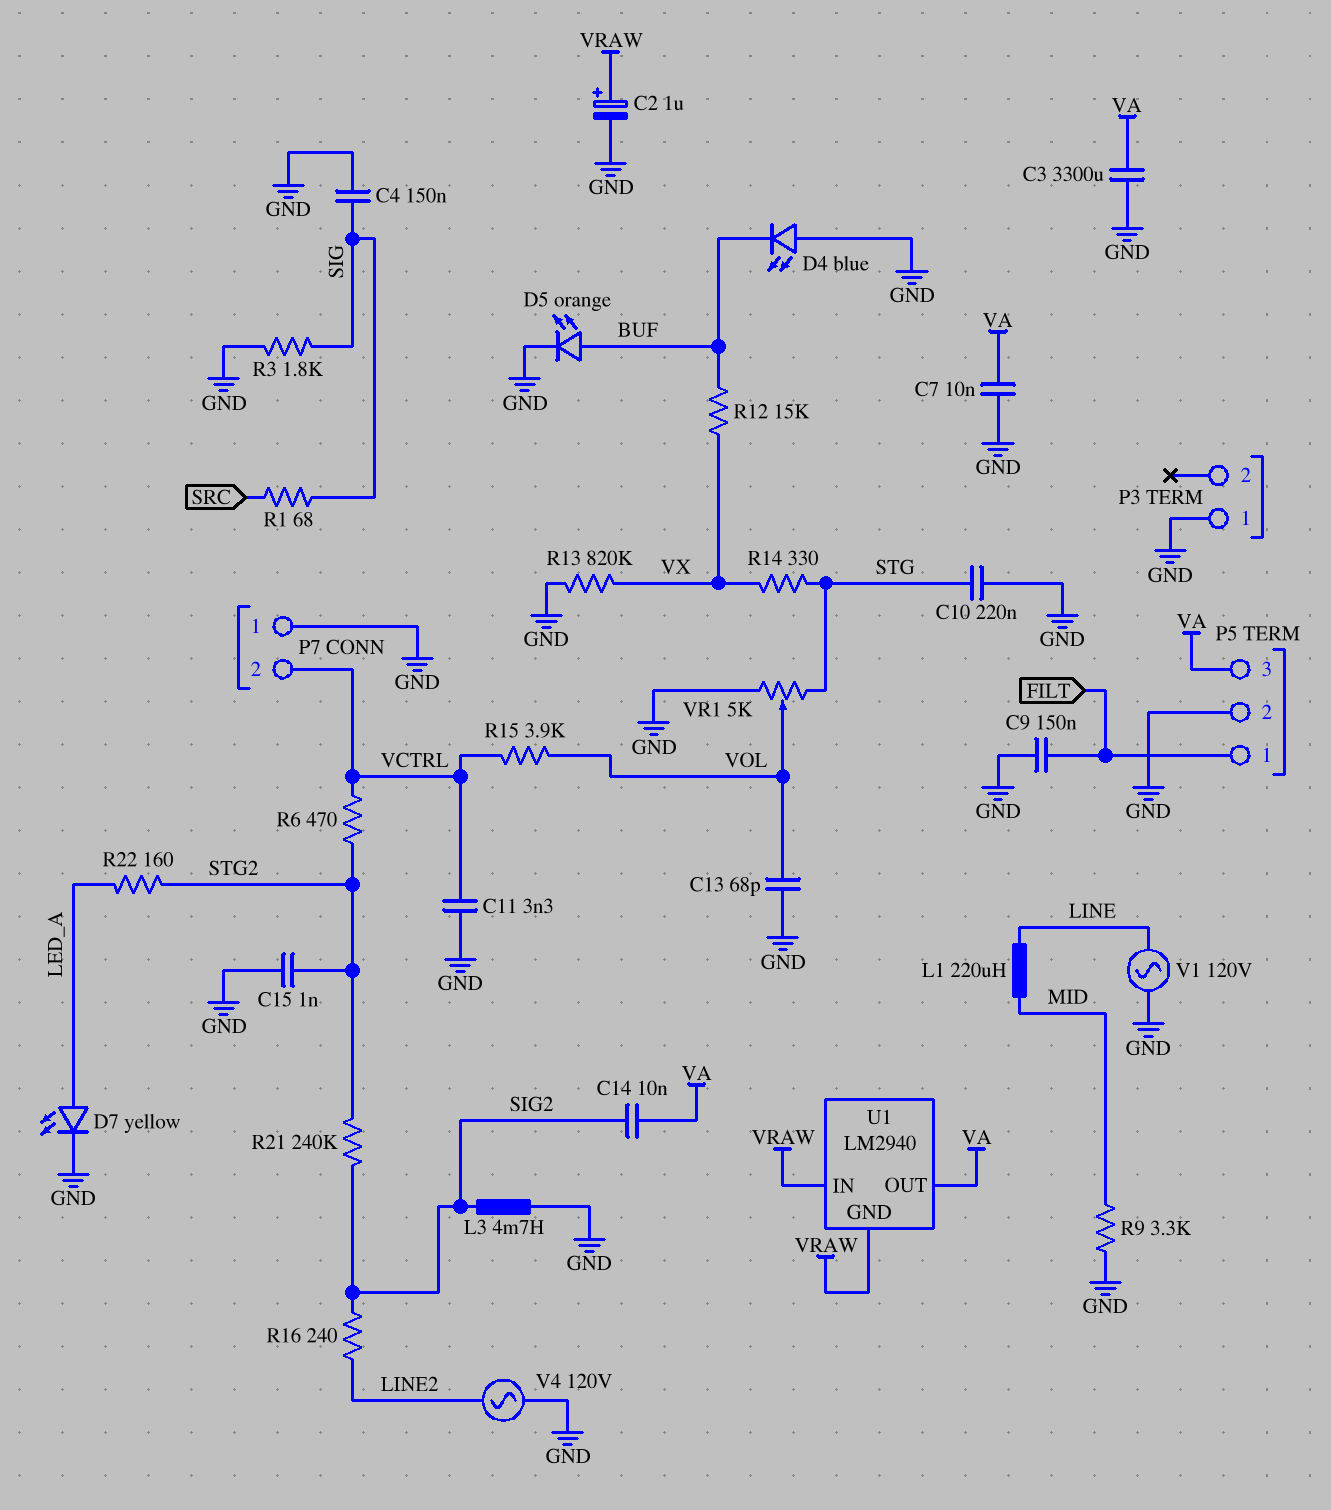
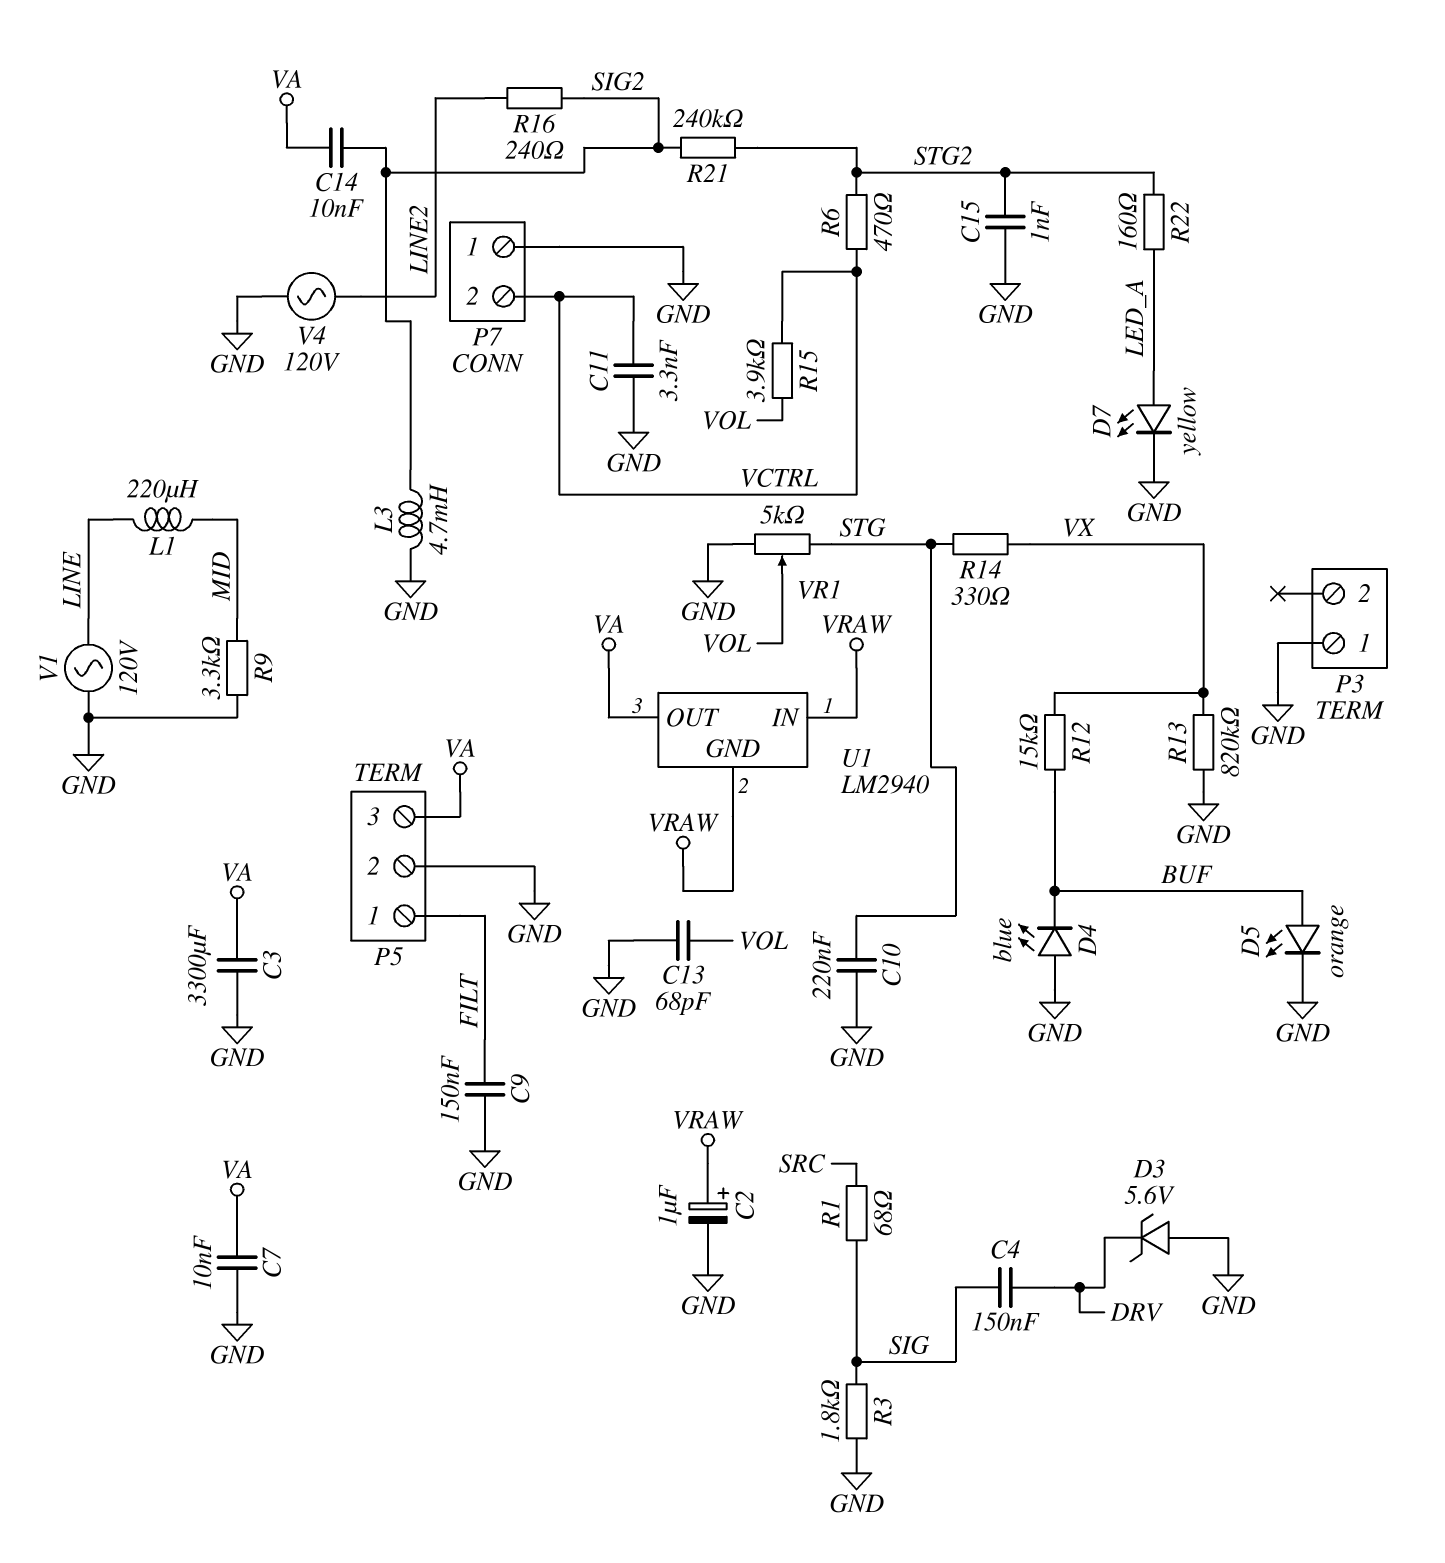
C4: 150nF (GND, SIG) -> 150nF (DRV, SIG)
D3: none -> zener 5.6V (A GND, K DRV)

